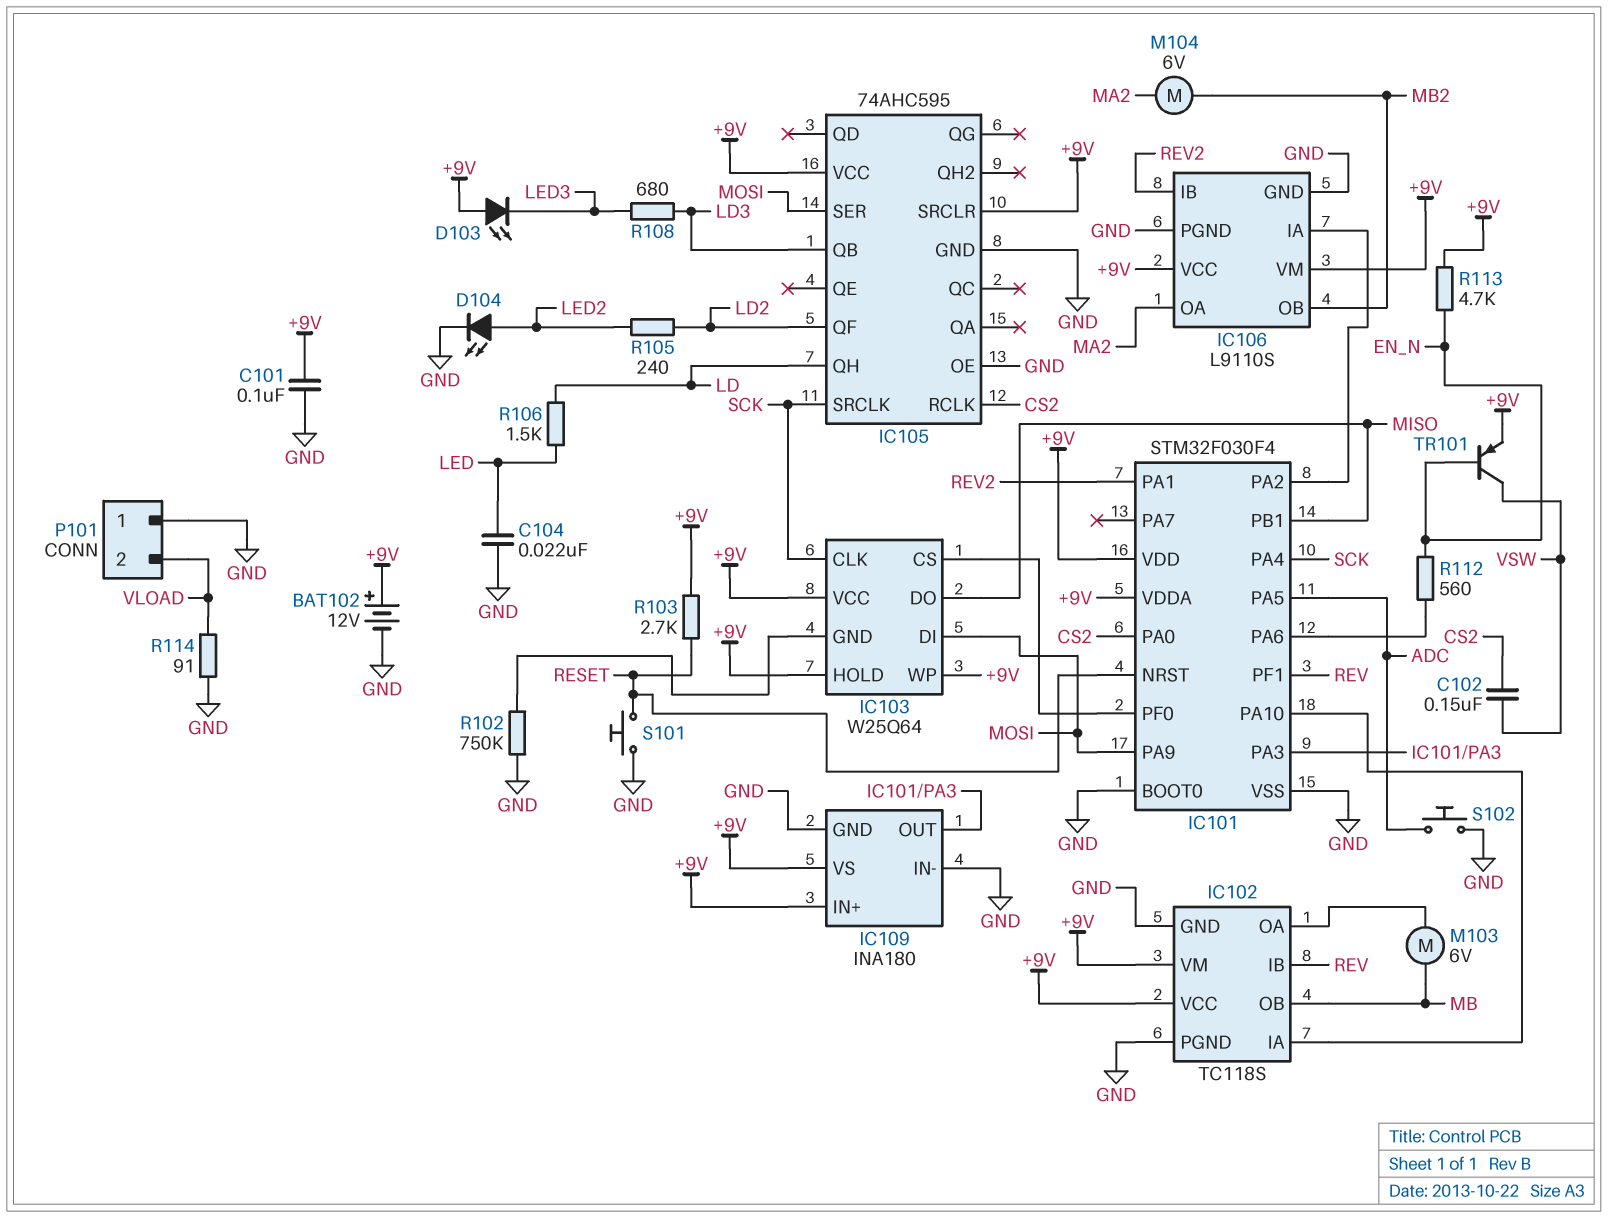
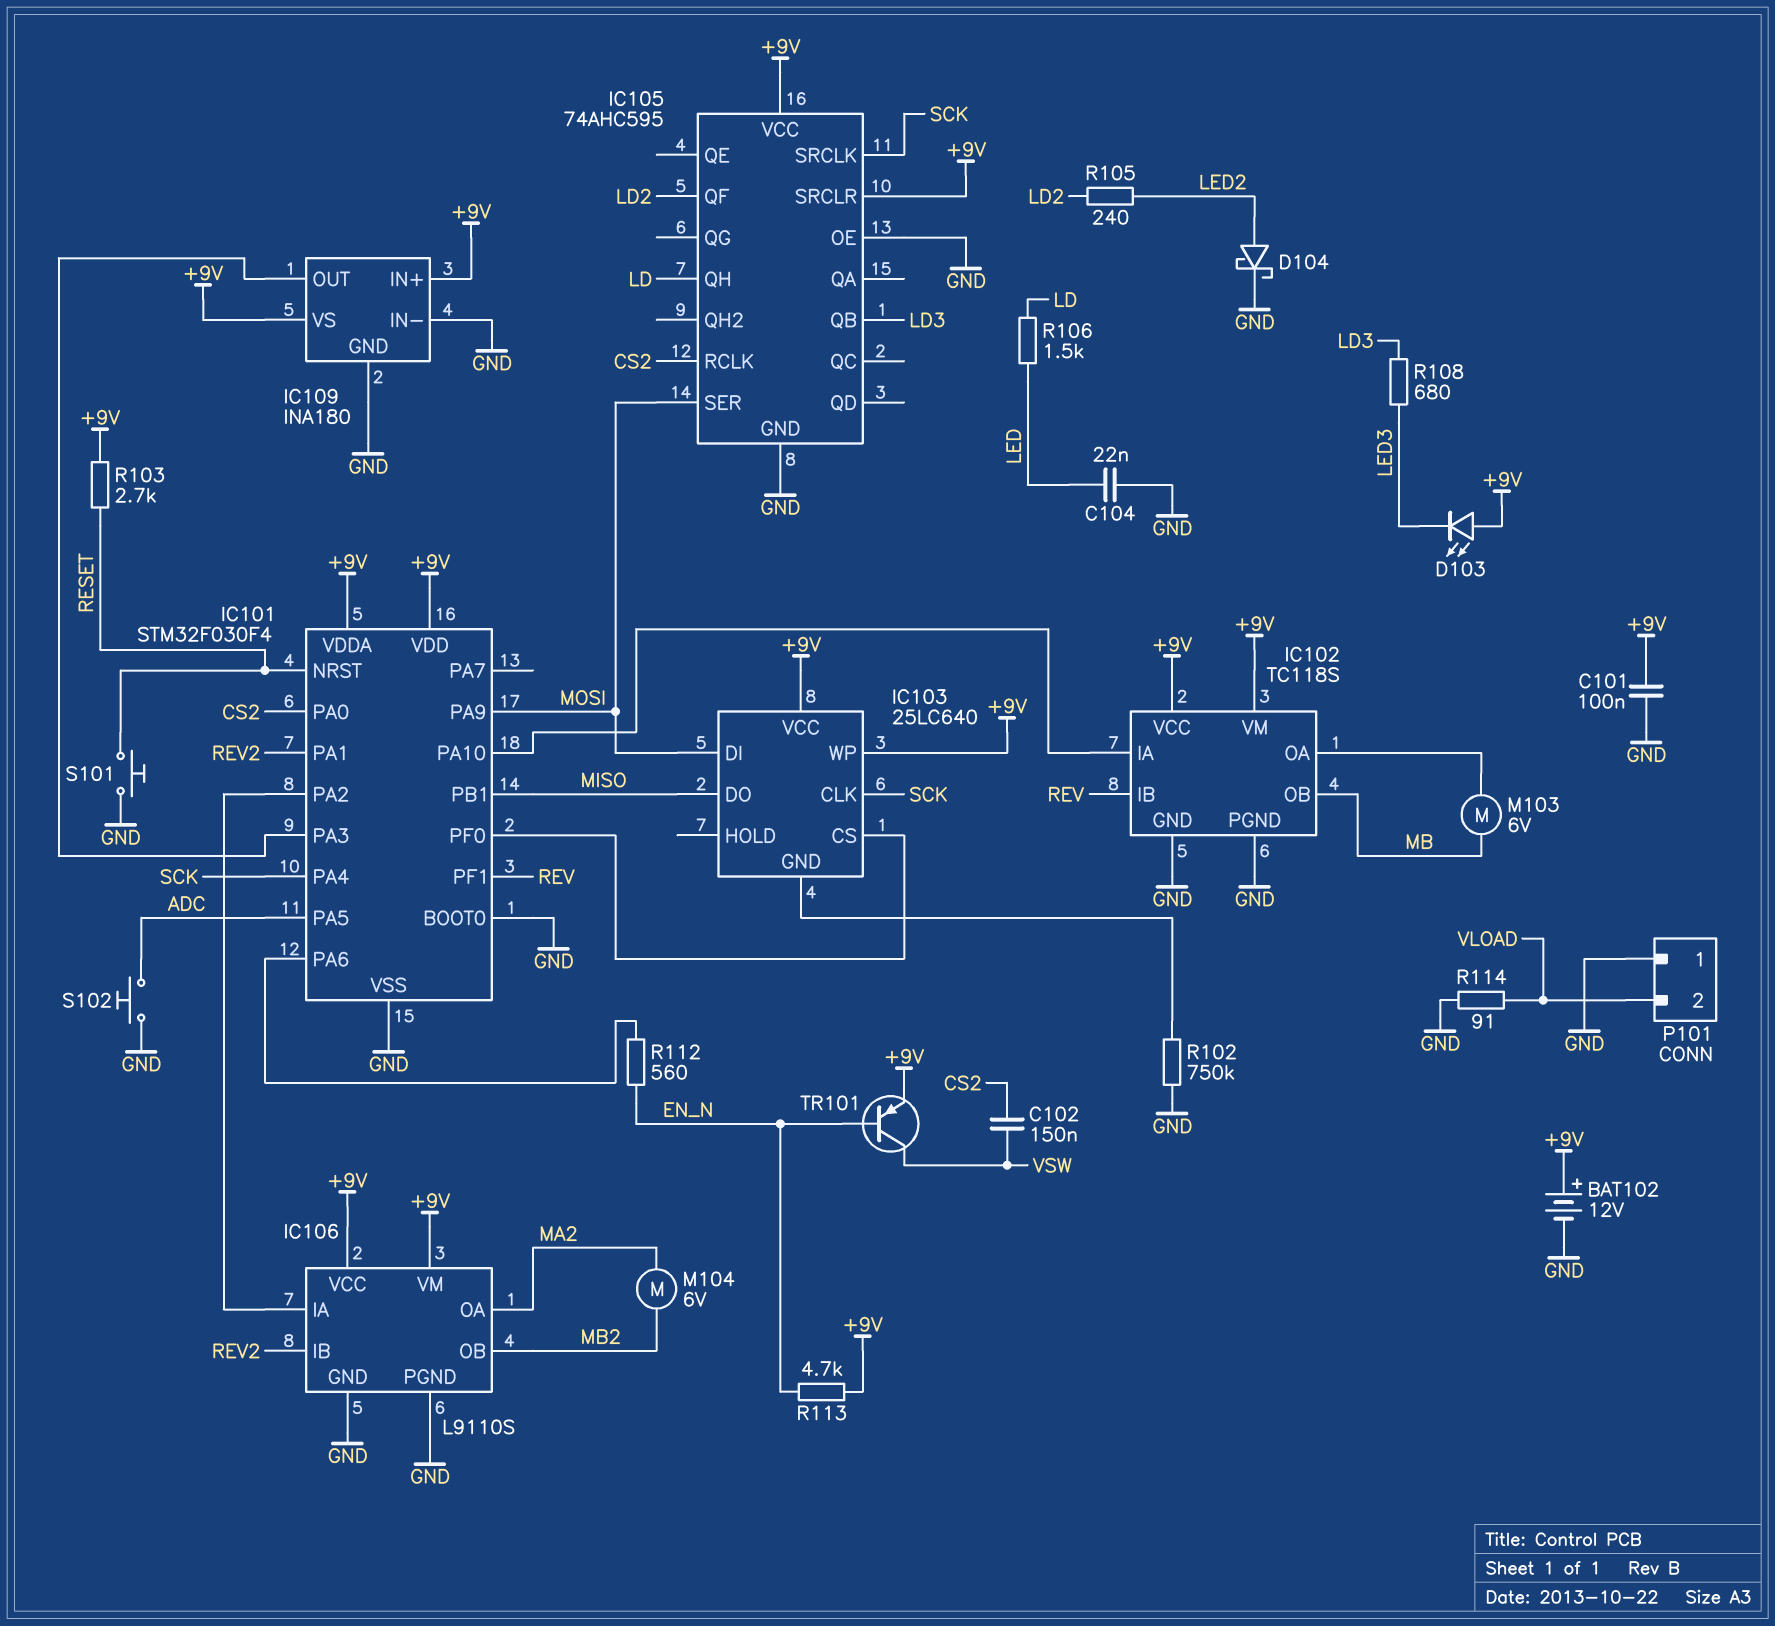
D104: LED (A LED2, K GND) -> schottky (A LED2, K GND)
IC103: W25Q64 -> 25LC640
IC103 pin HOLD: +9V -> none

